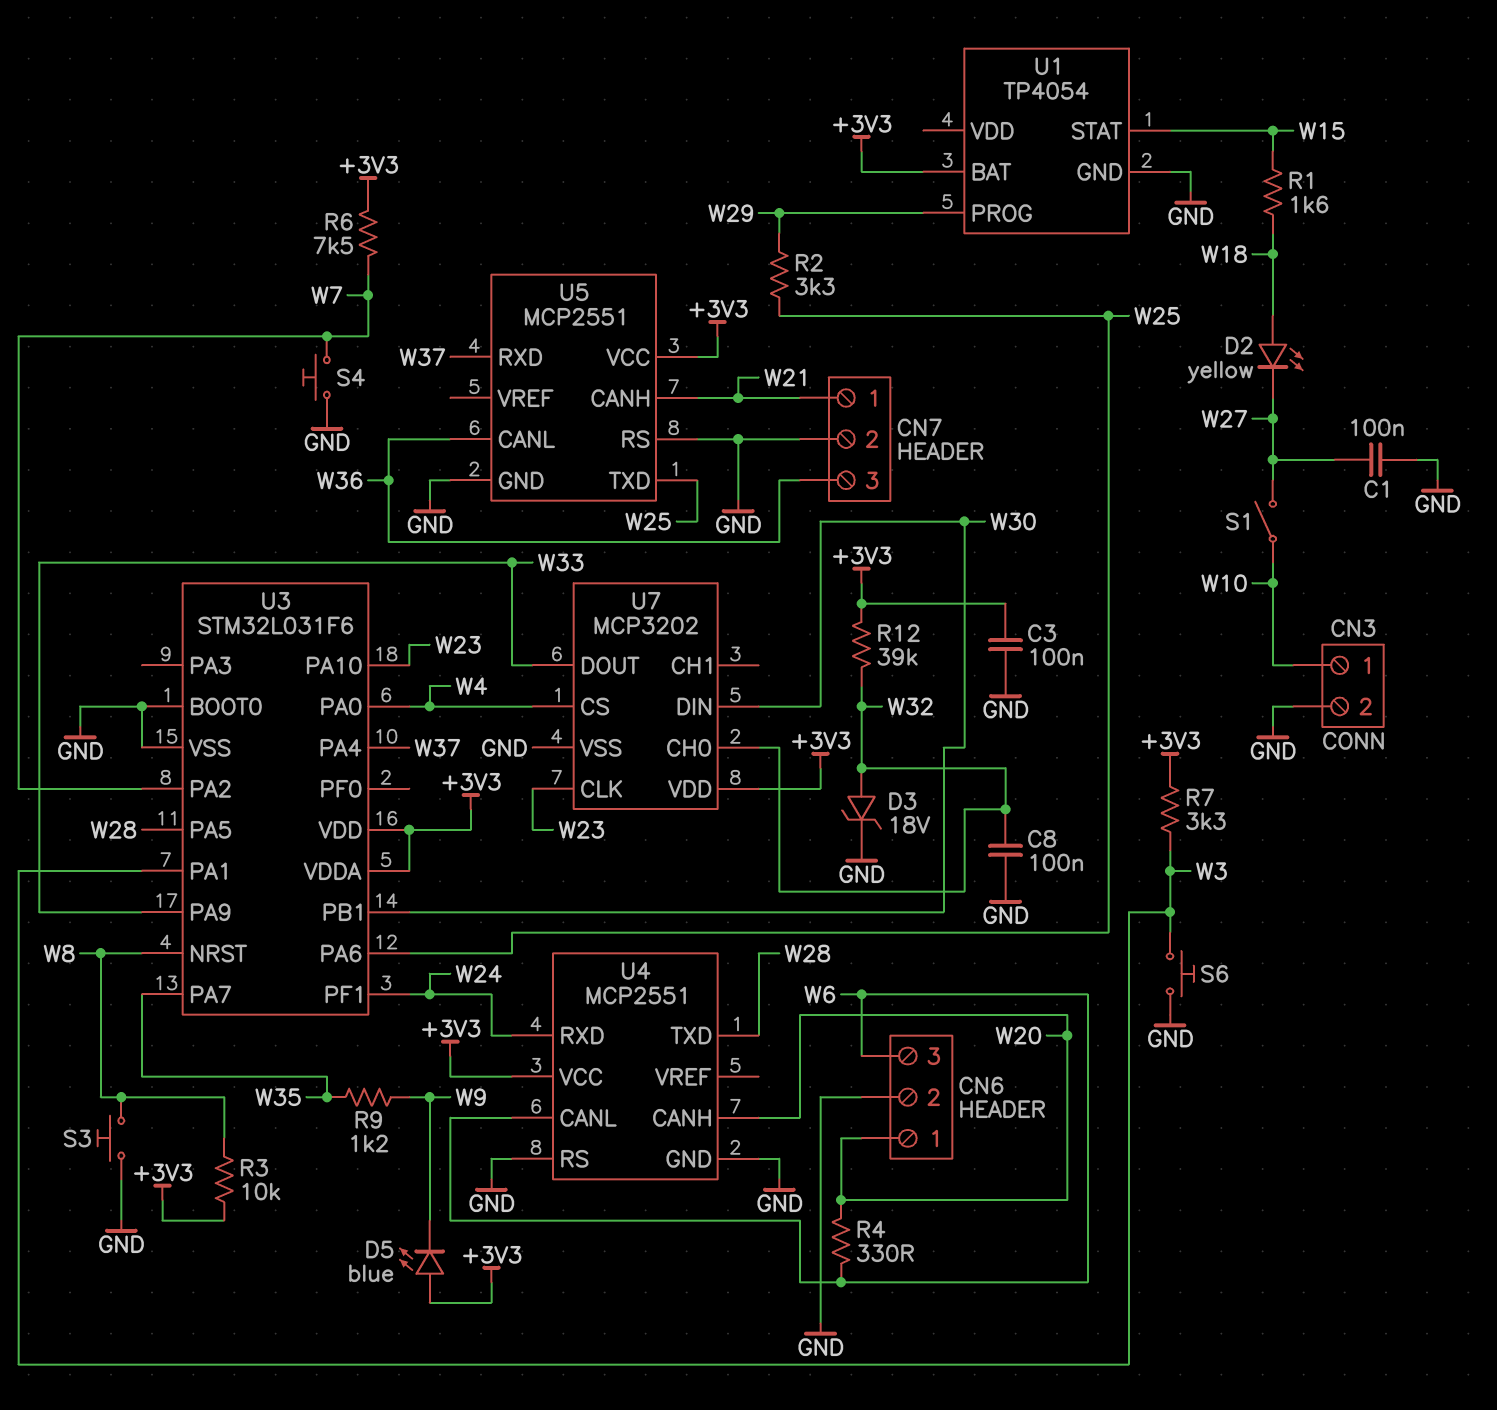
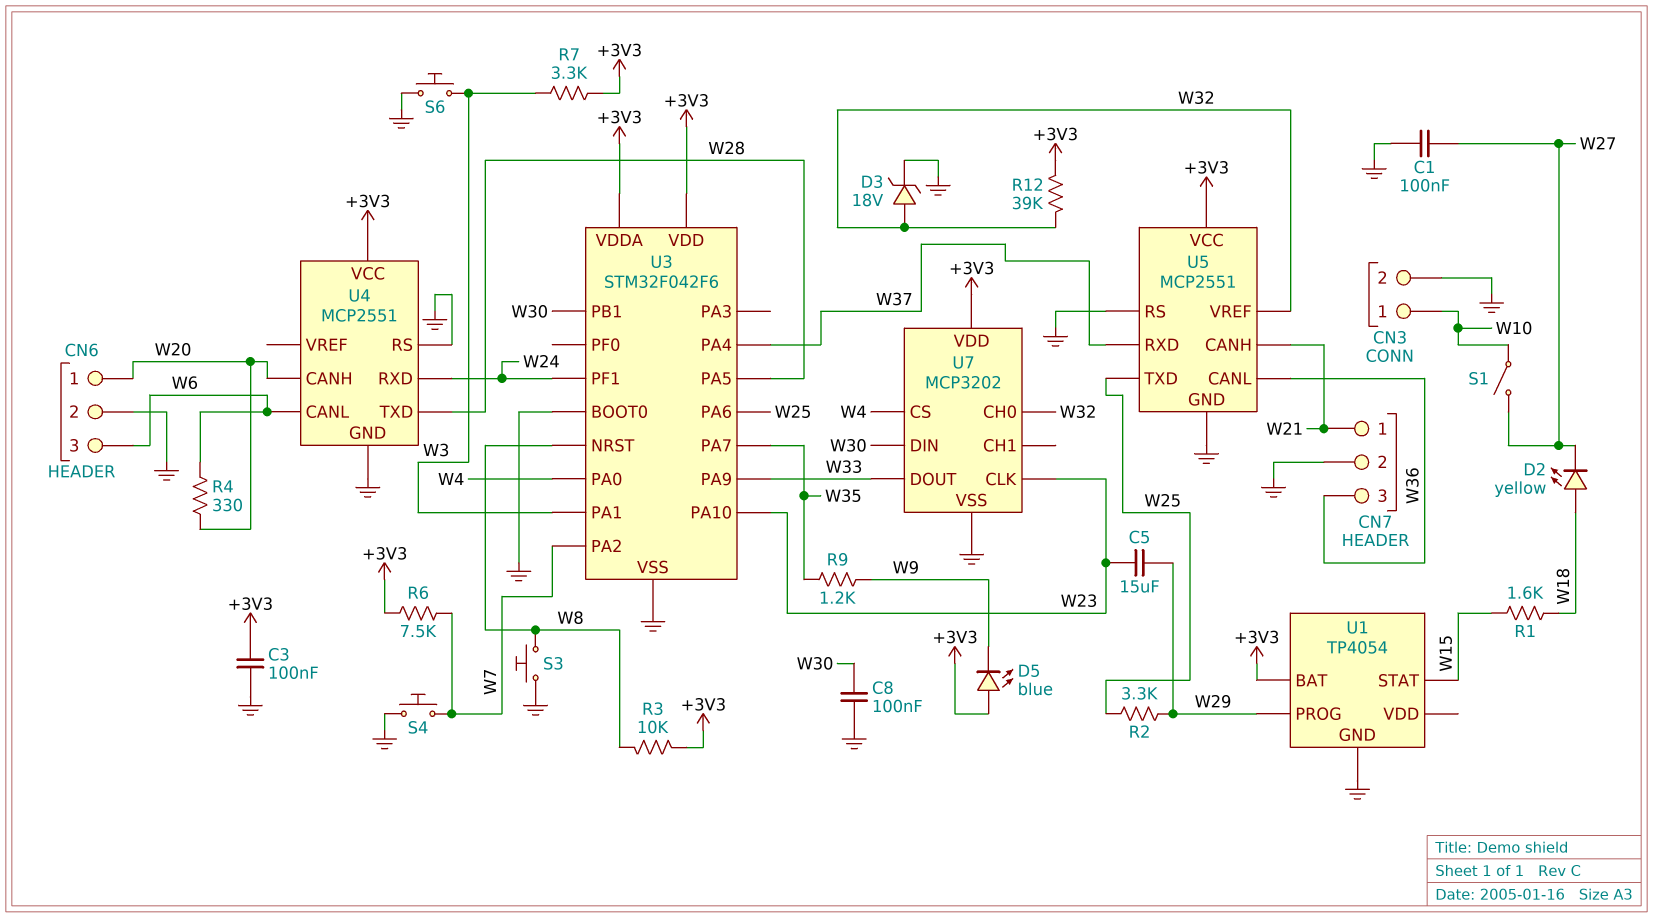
C5: none -> 15uF (W23, W29)
C8: 100nF (GND, W32) -> 100nF (GND, W30)
U3: STM32L031F6 -> STM32F042F6
U5 pin VREF: none -> W32

